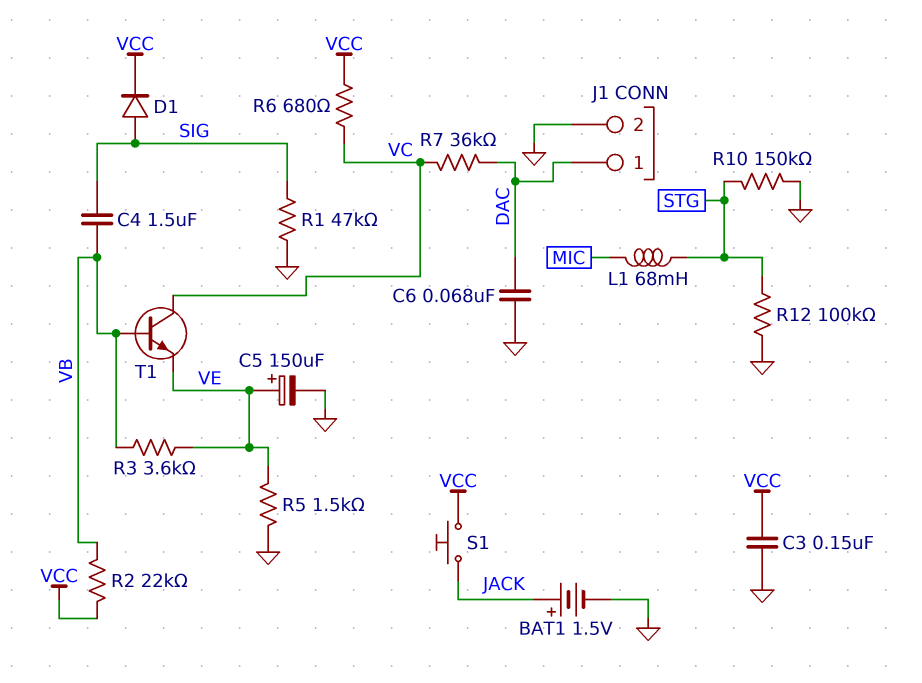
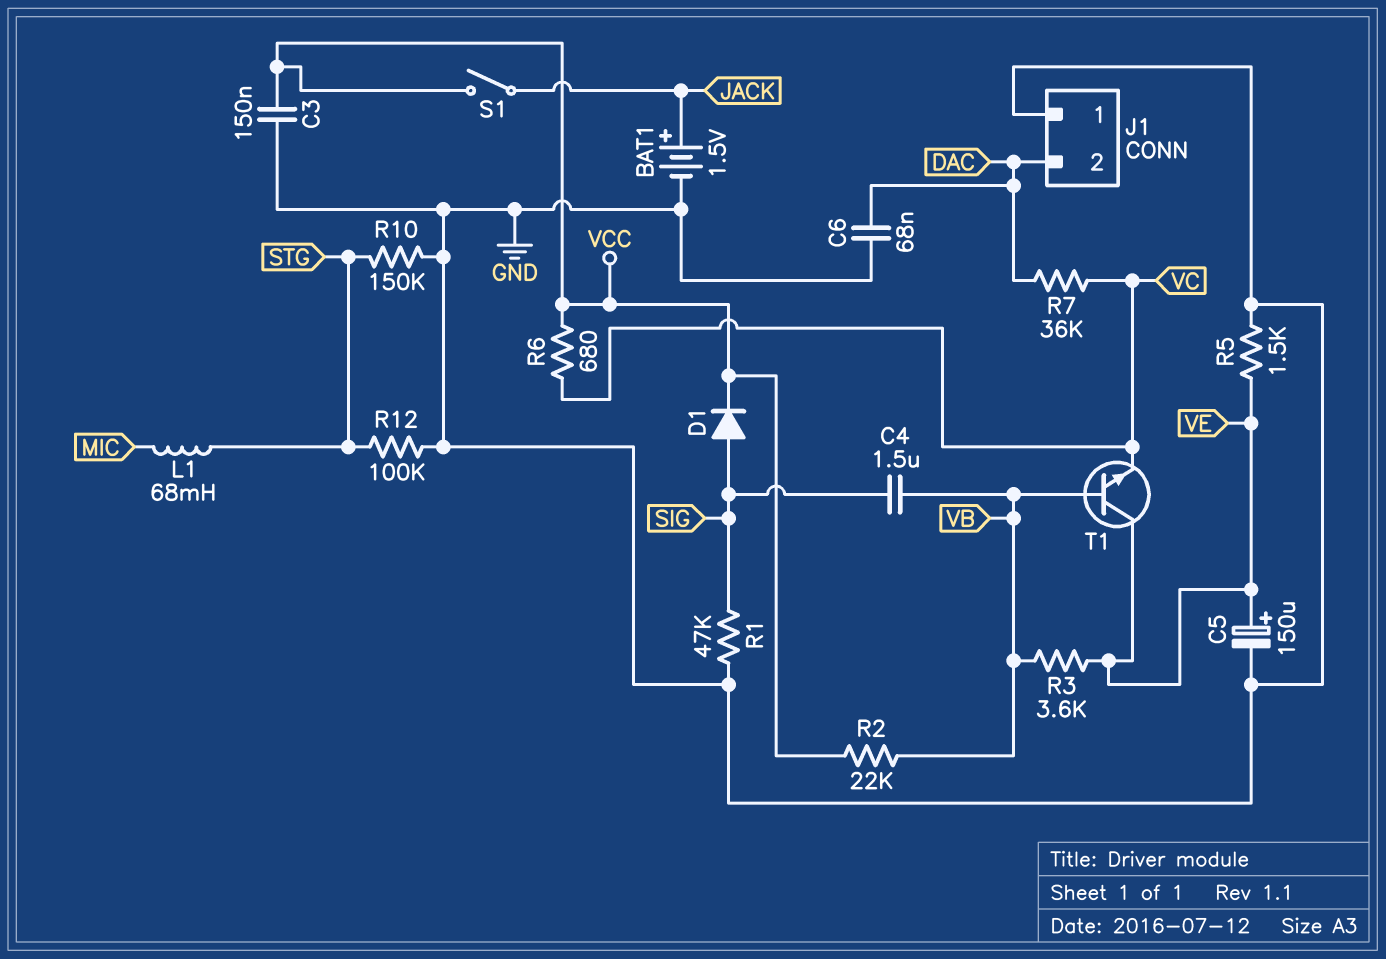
J1 pin 1: DAC -> GND
J1 pin 2: GND -> DAC
S1: button (JACK, VCC) -> switch (JACK, VCC)
T1: NPN (B VB, C VC, E VE) -> NPN (B VB, C VE, E VC)

